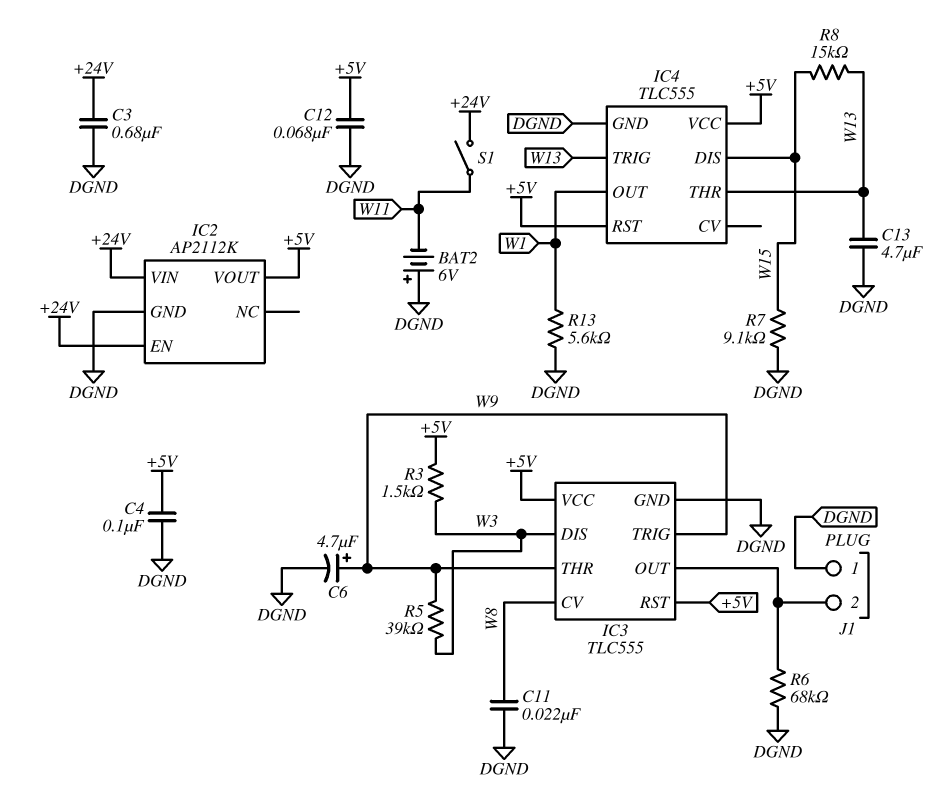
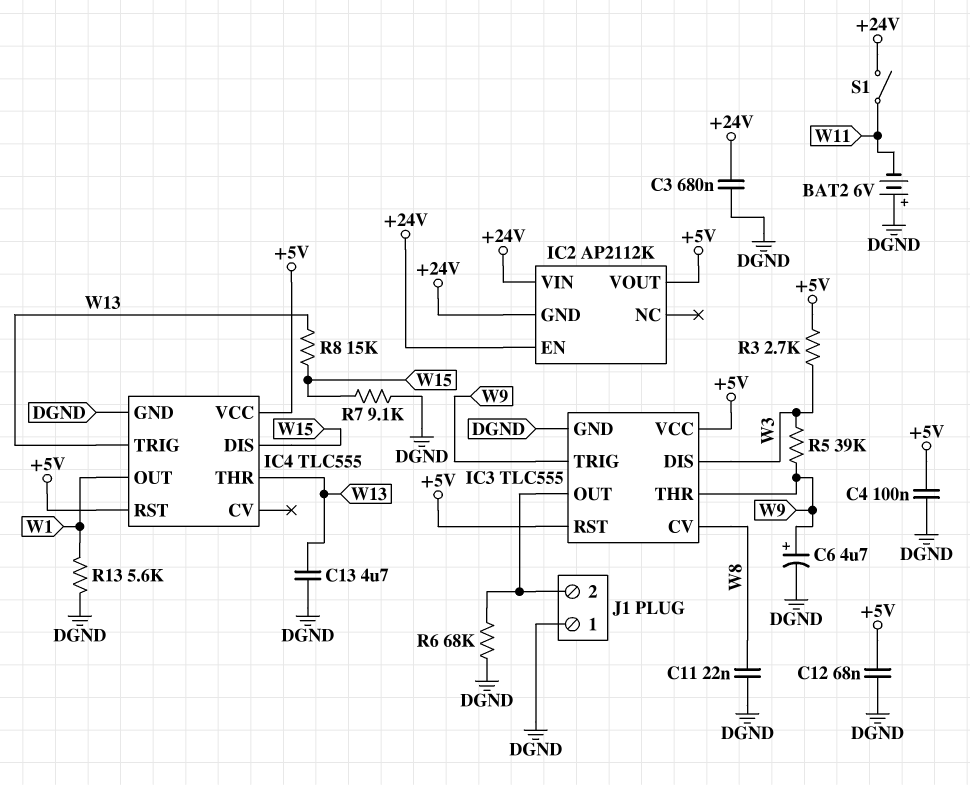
IC2 pin GND: DGND -> +24V
R3: 1.5k (+5V, W3) -> 2.7k (+5V, W3)

